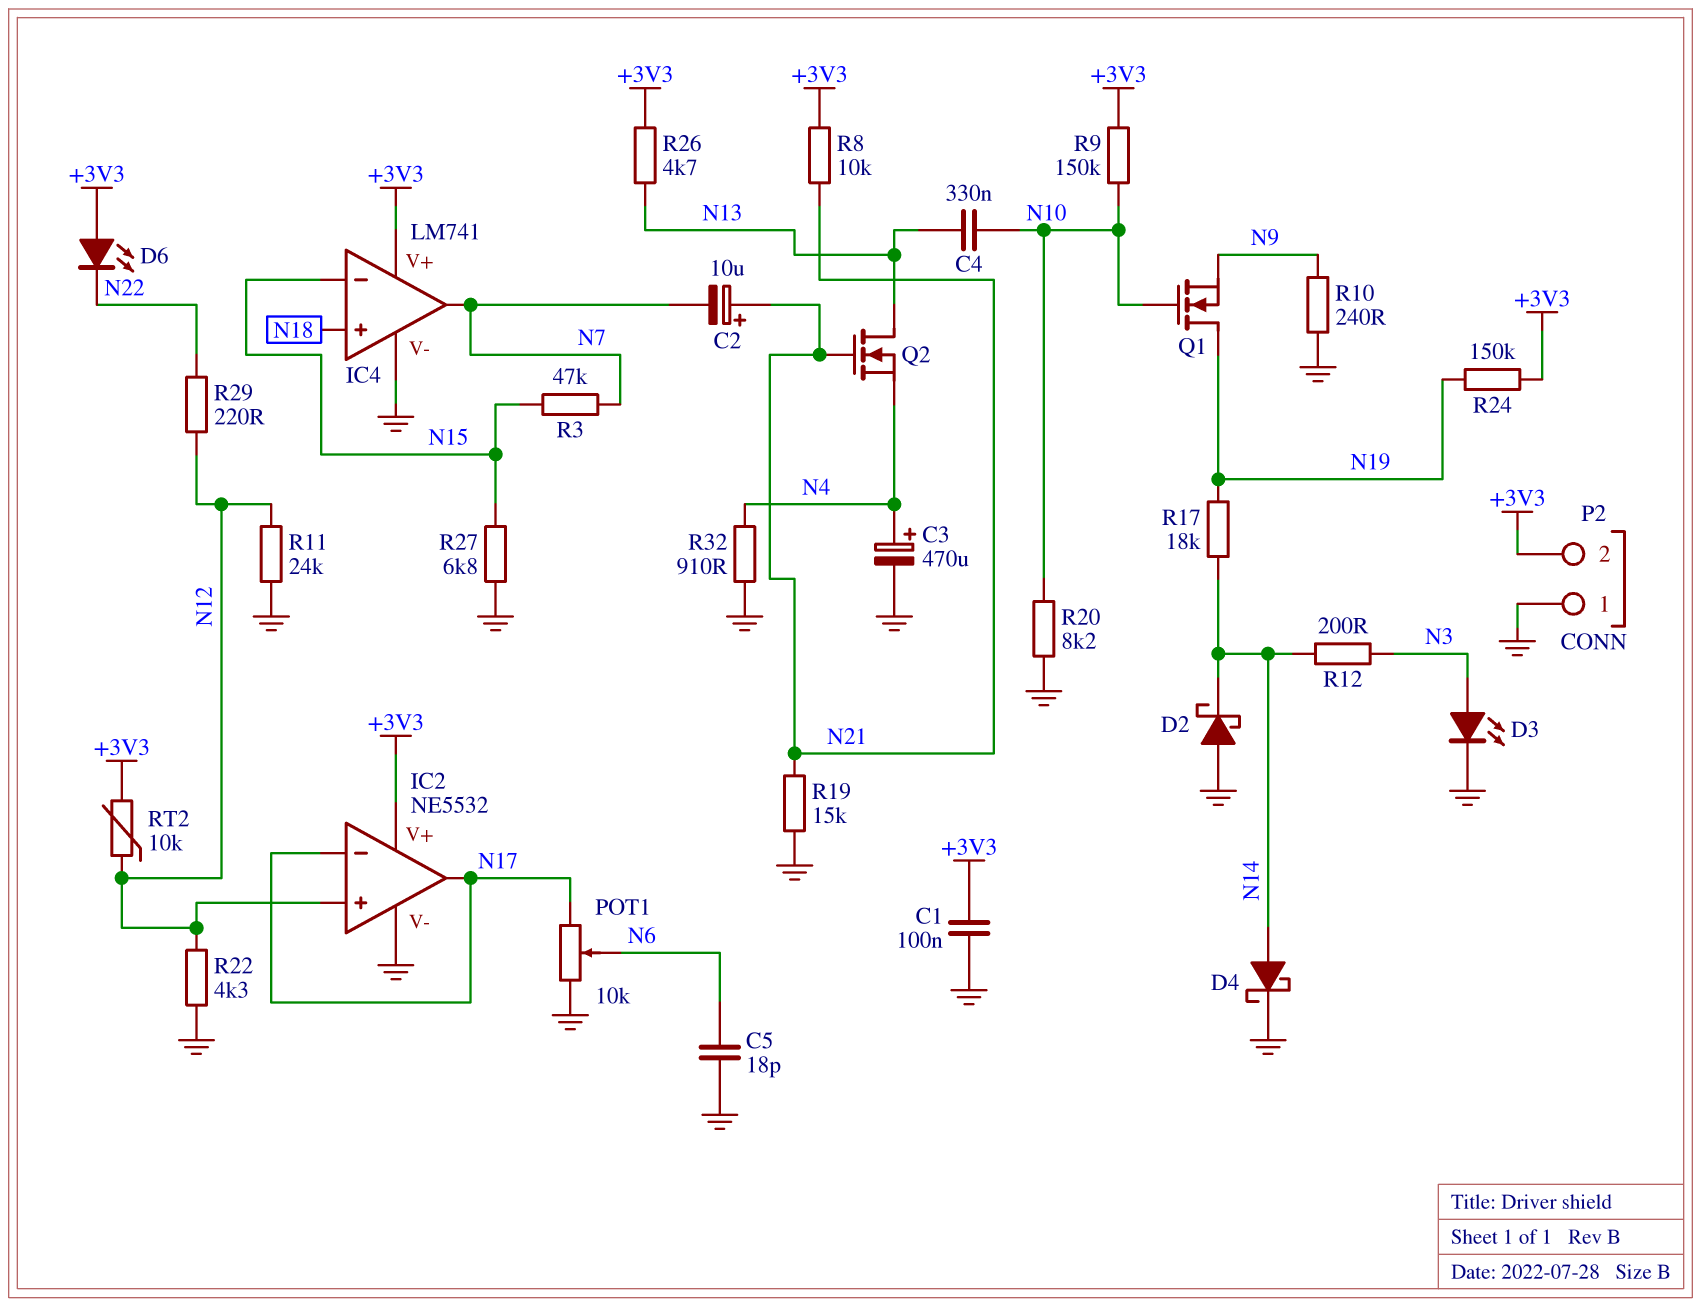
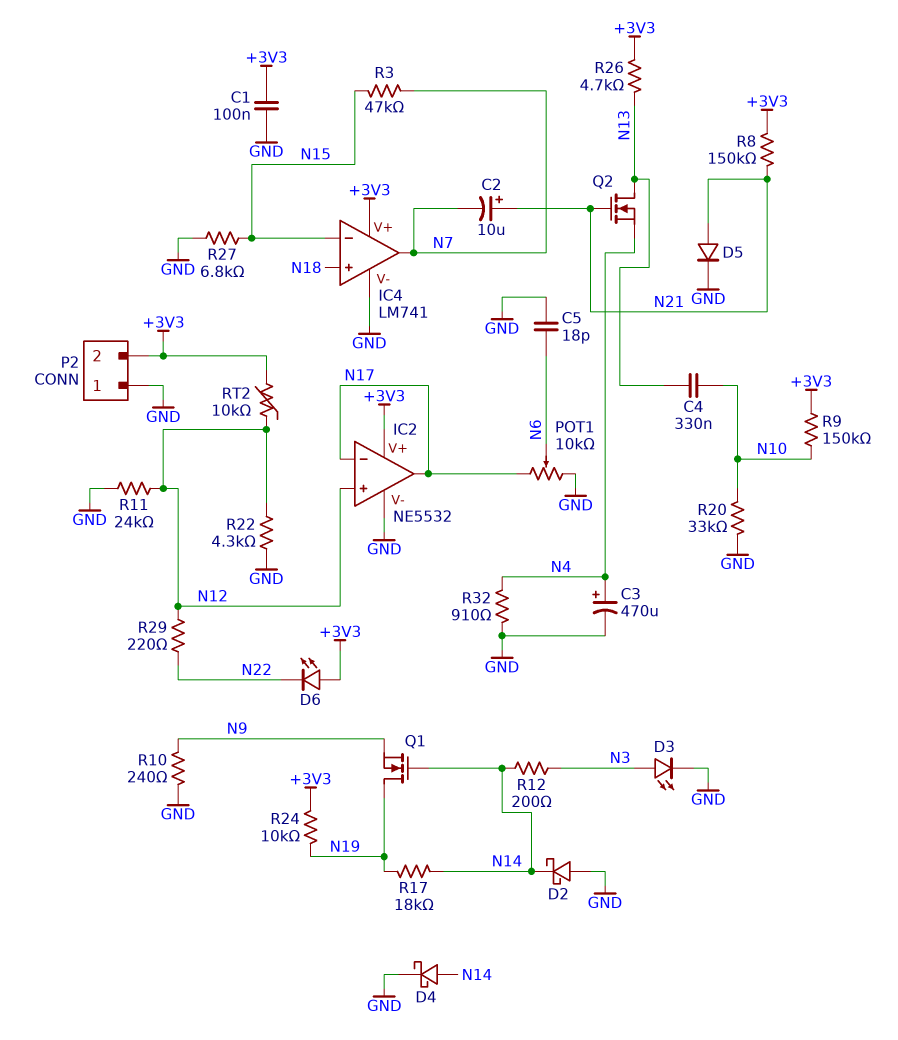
D5: none -> diode (A N21, K GND)
Q1: NMOS (G N10, D N19, S N9) -> NMOS (G N14, D N19, S N9)
R8: 10k (+3V3, N21) -> 150k (+3V3, N21)
R19: 15k (GND, N21) -> none
R20: 8.2k (GND, N10) -> 33k (GND, N10)
R24: 150k (+3V3, N19) -> 10k (+3V3, N19)

